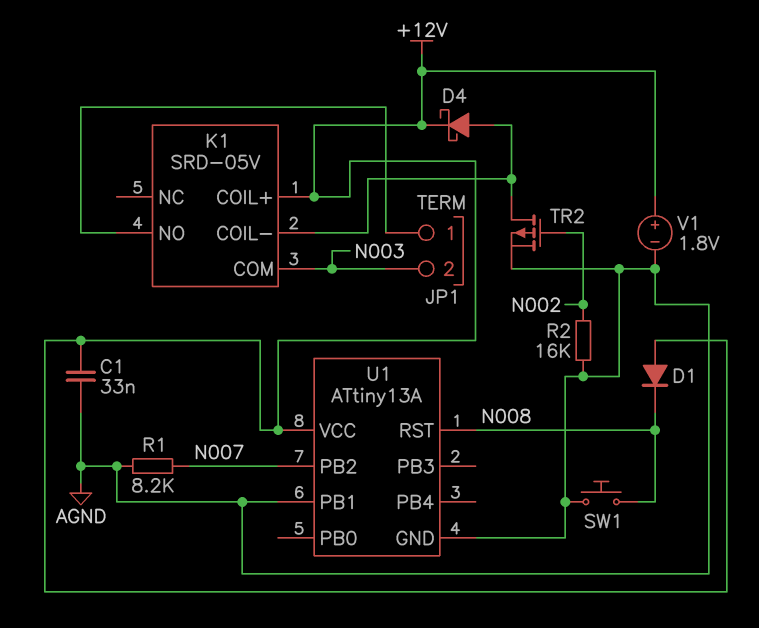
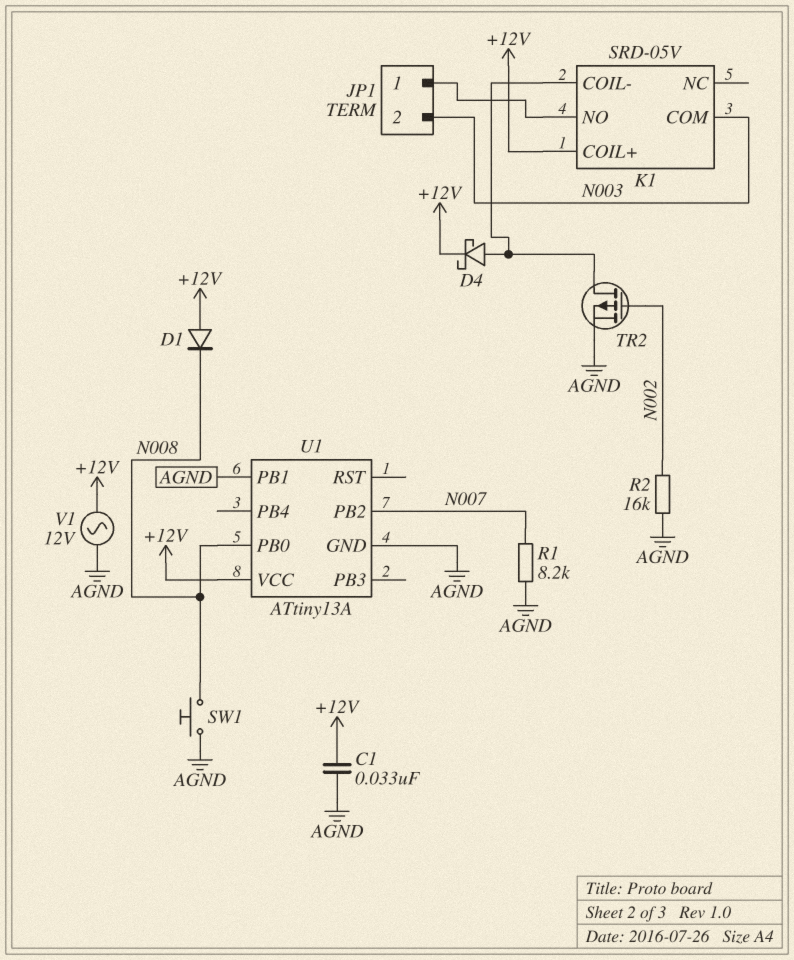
U1 pin PB0: none -> N008
U1 pin RST: N008 -> none
V1: 1.8V (plus +12V, minus AGND) -> AC 12V (+12V, AGND)

